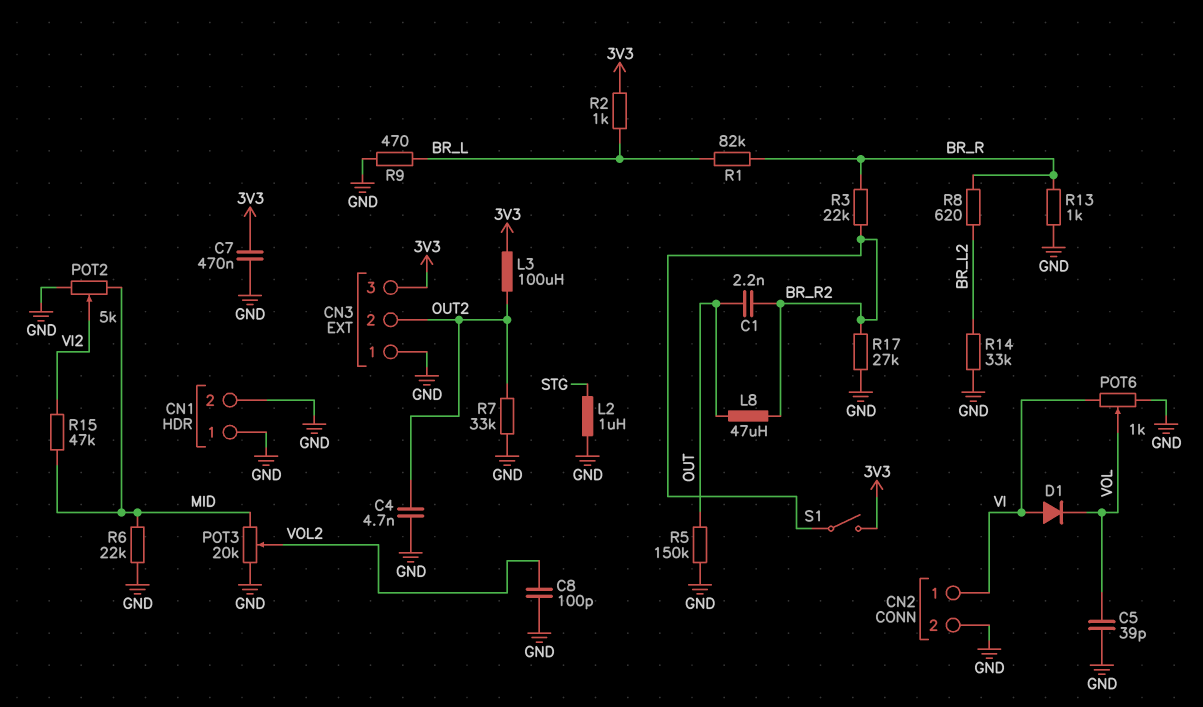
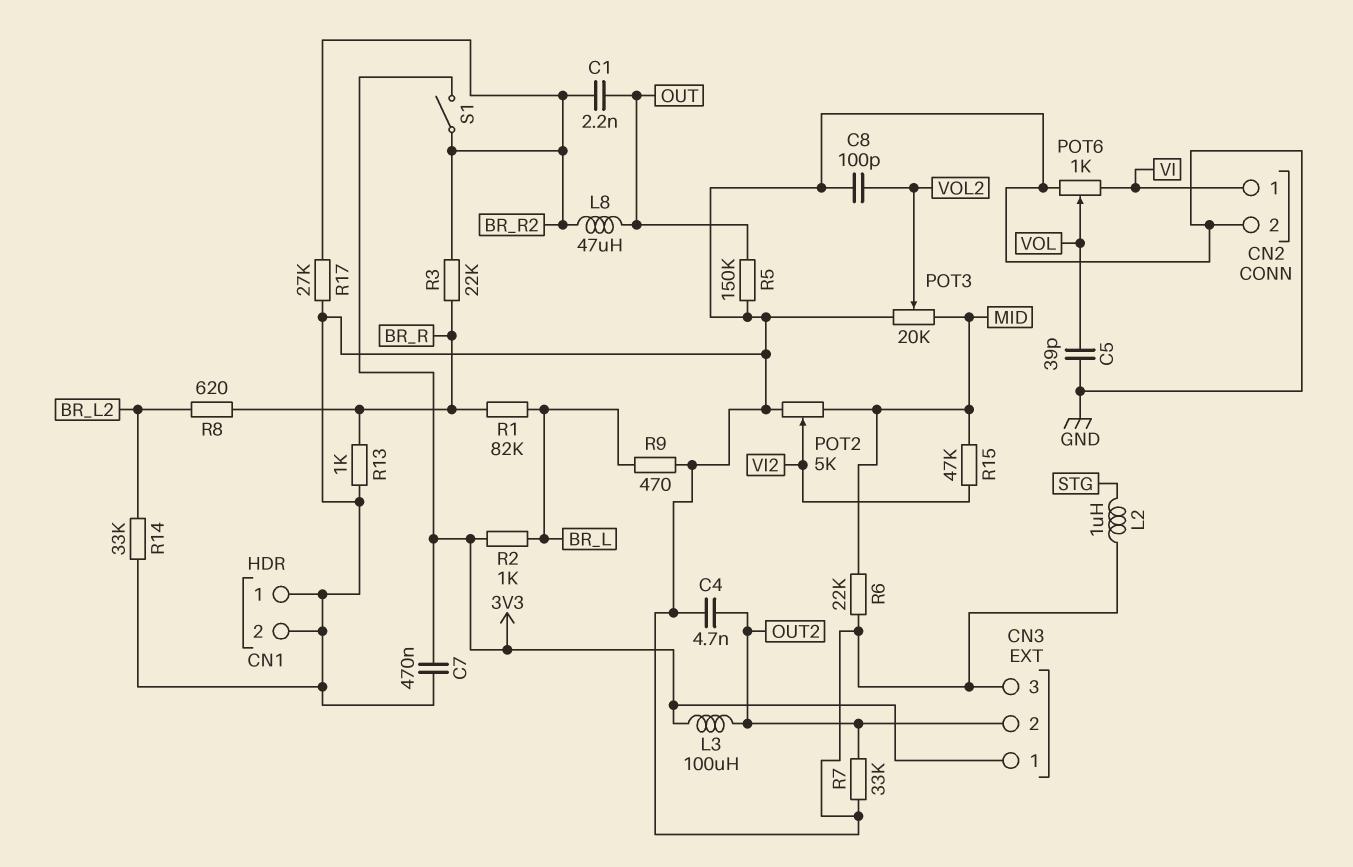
CN3 pin 1: GND -> 3V3
CN3 pin 3: 3V3 -> GND
D1: diode (A VI, K VOL) -> none

